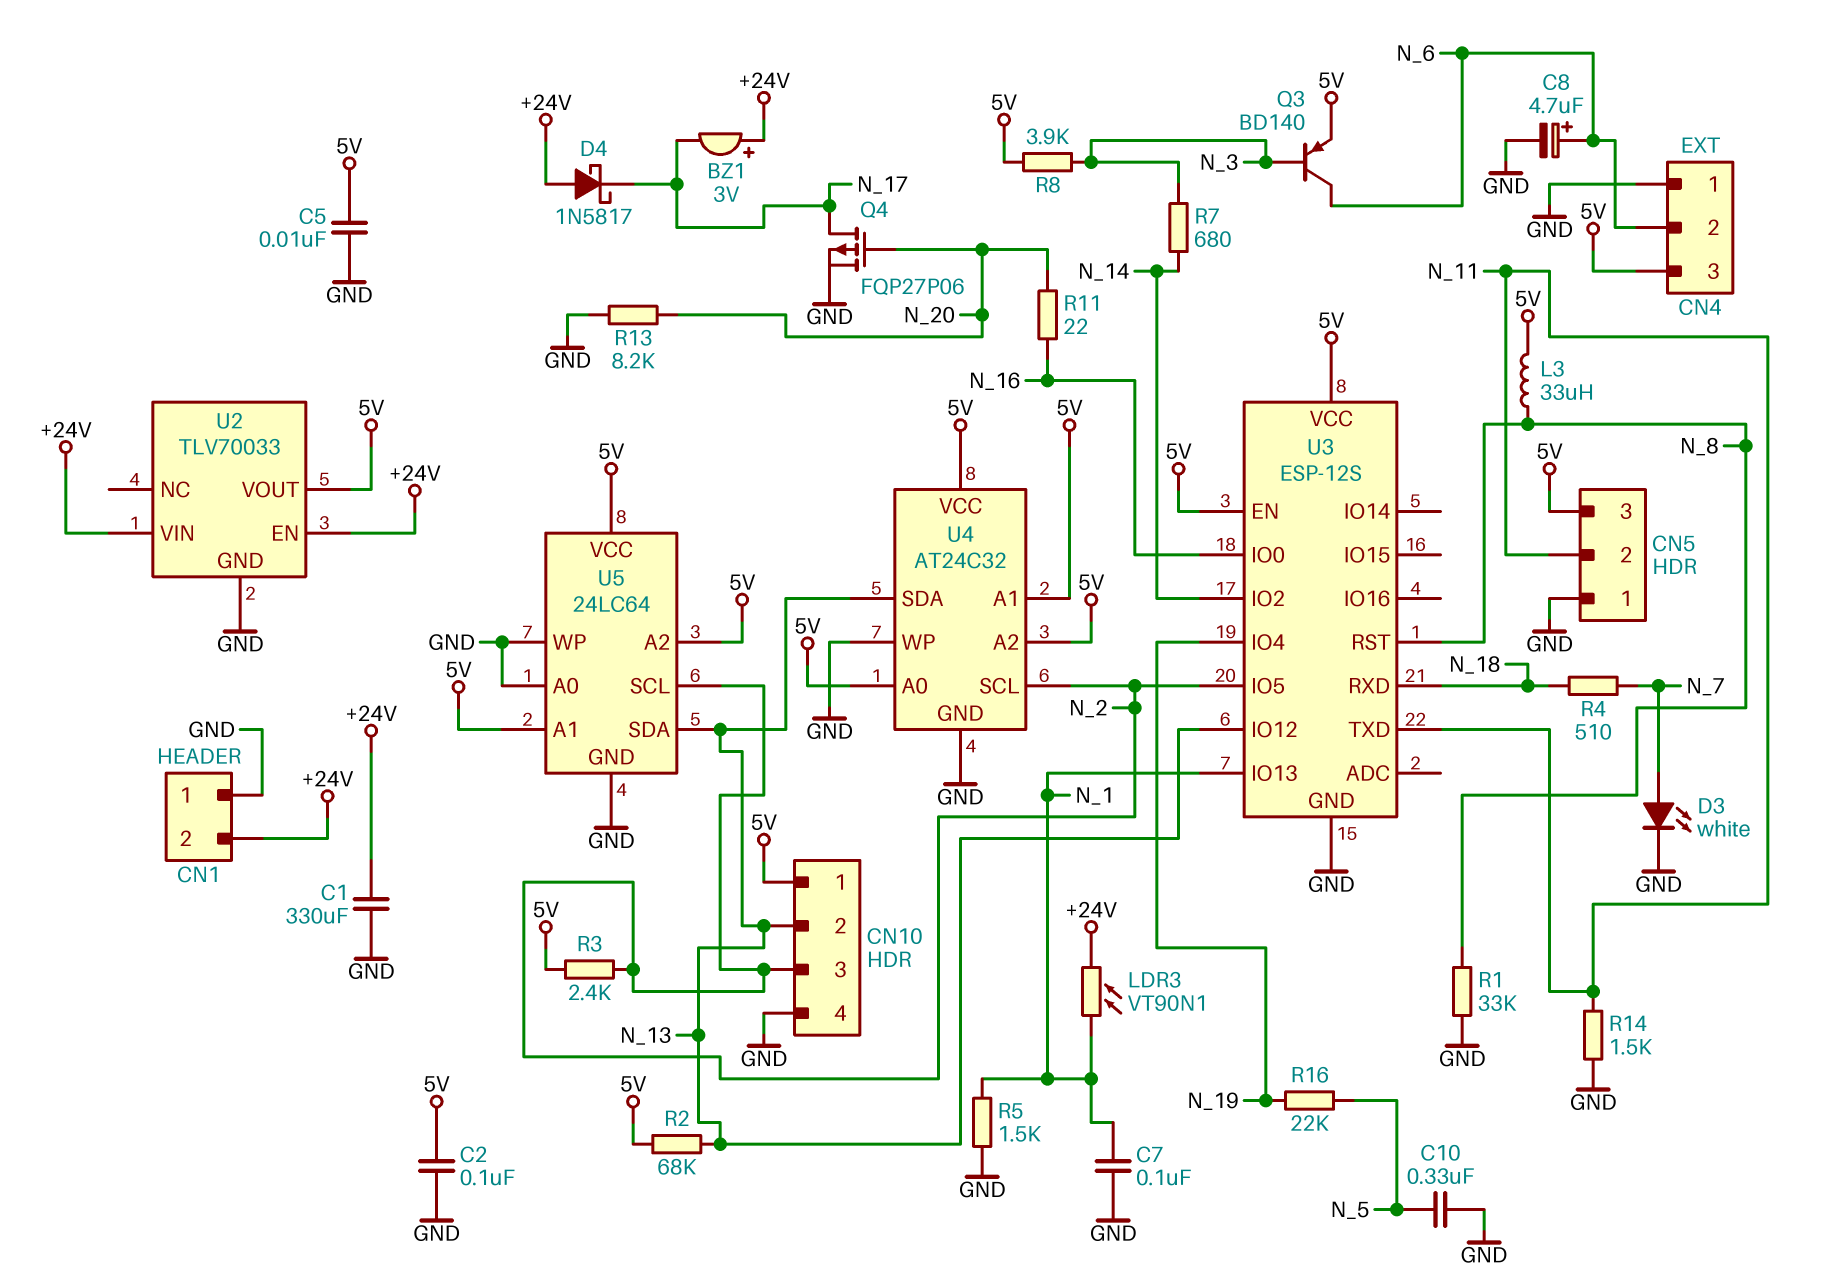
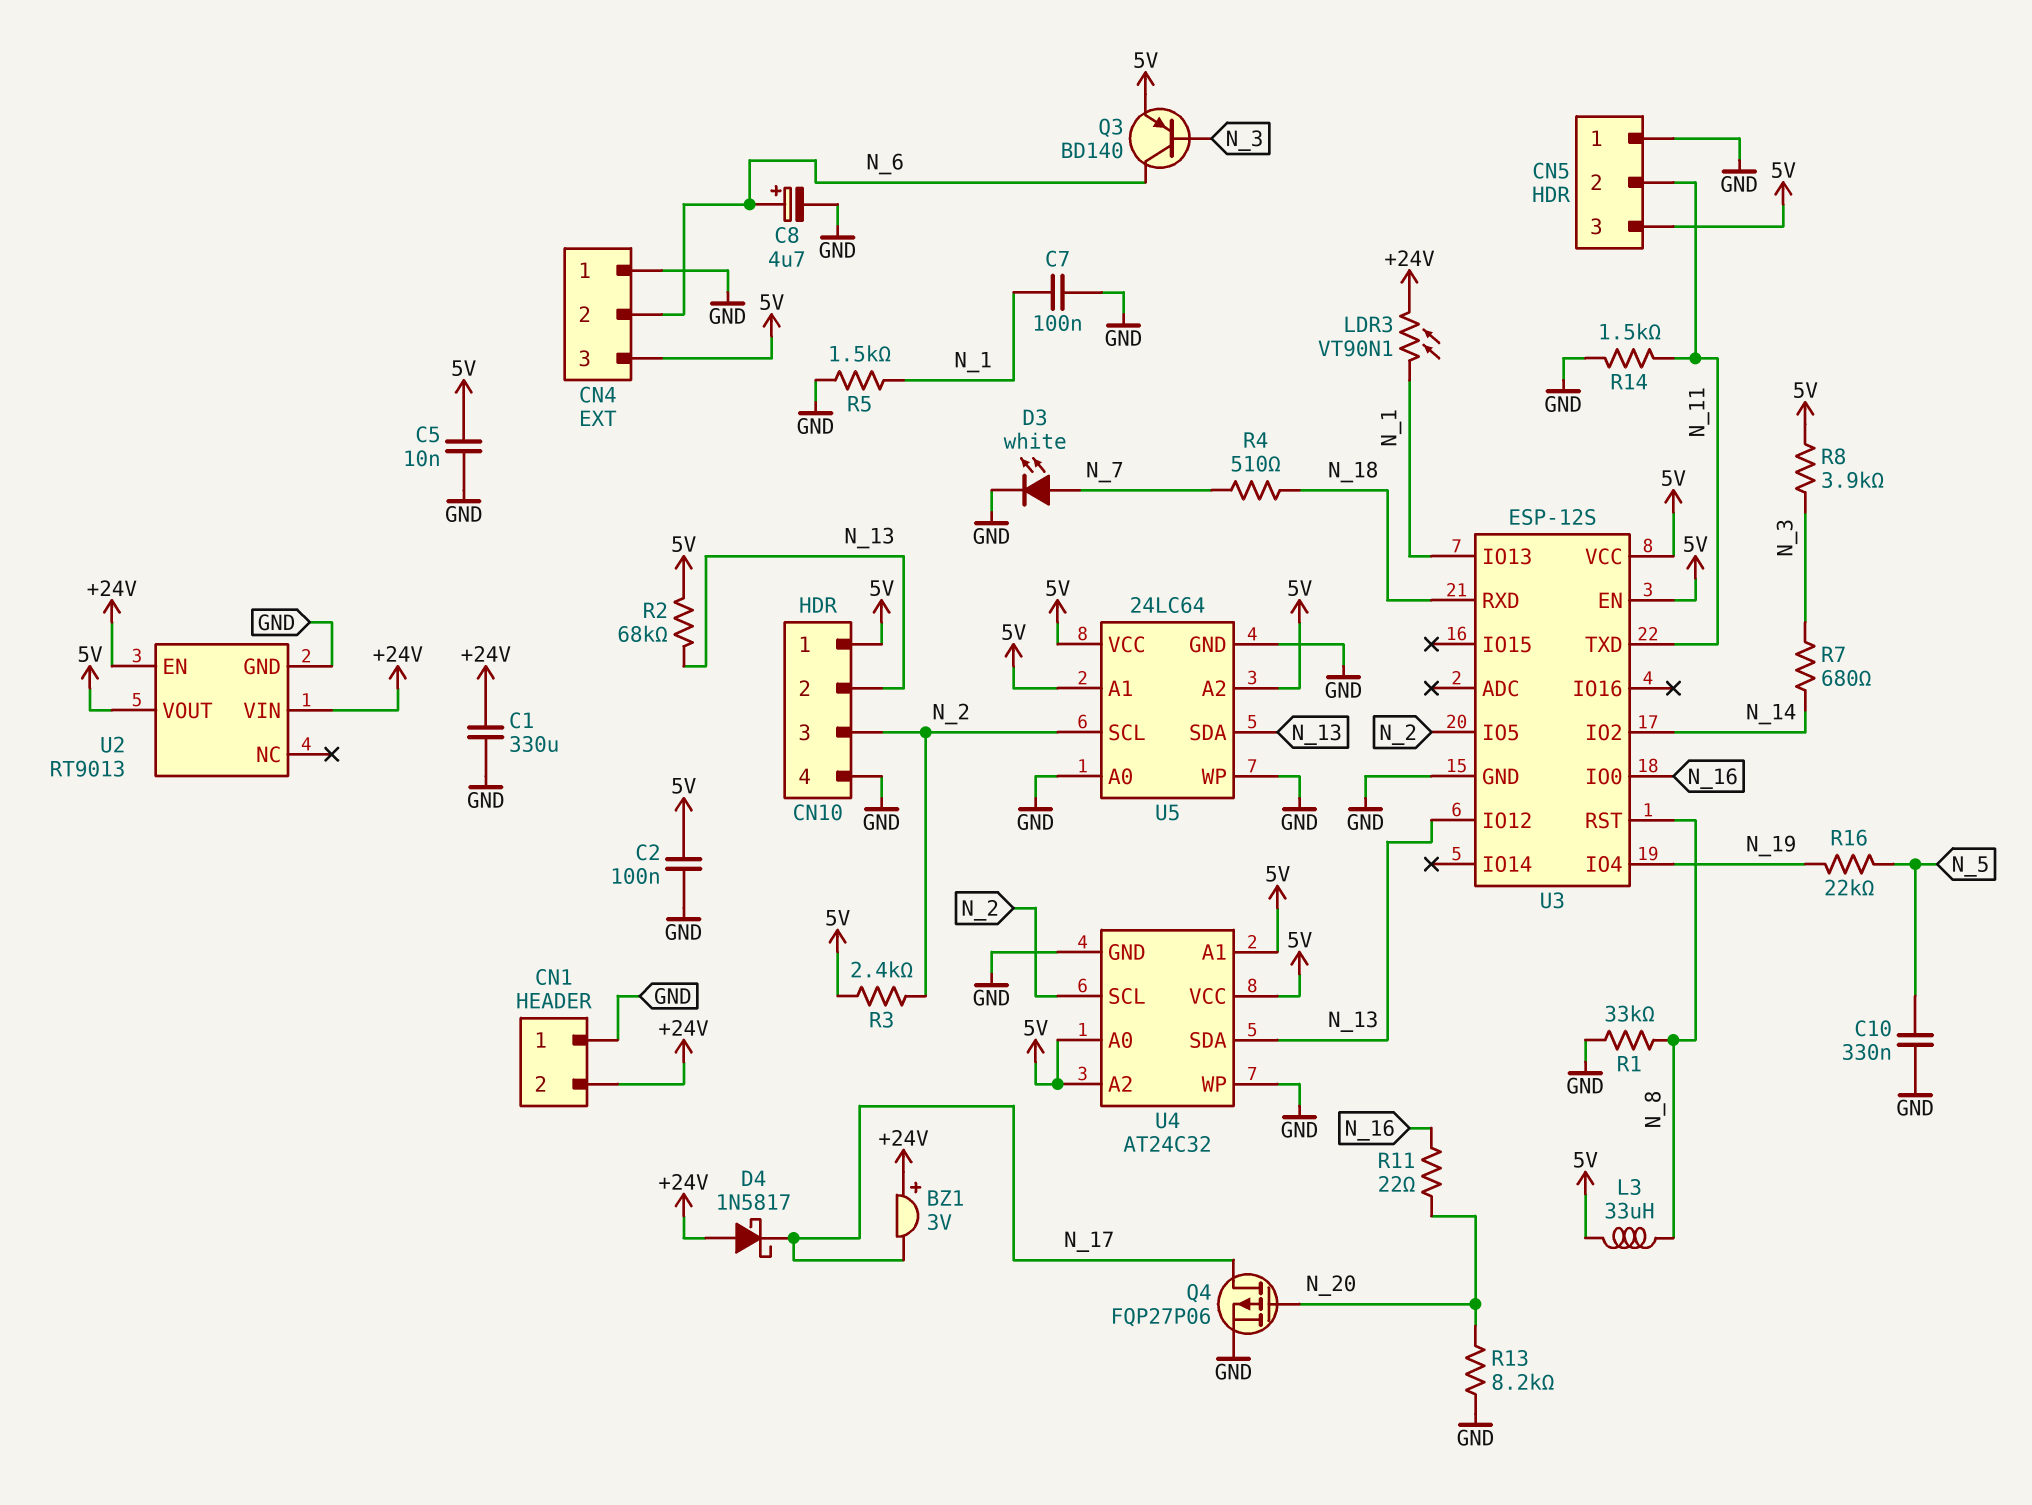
U2: TLV70033 -> RT9013

